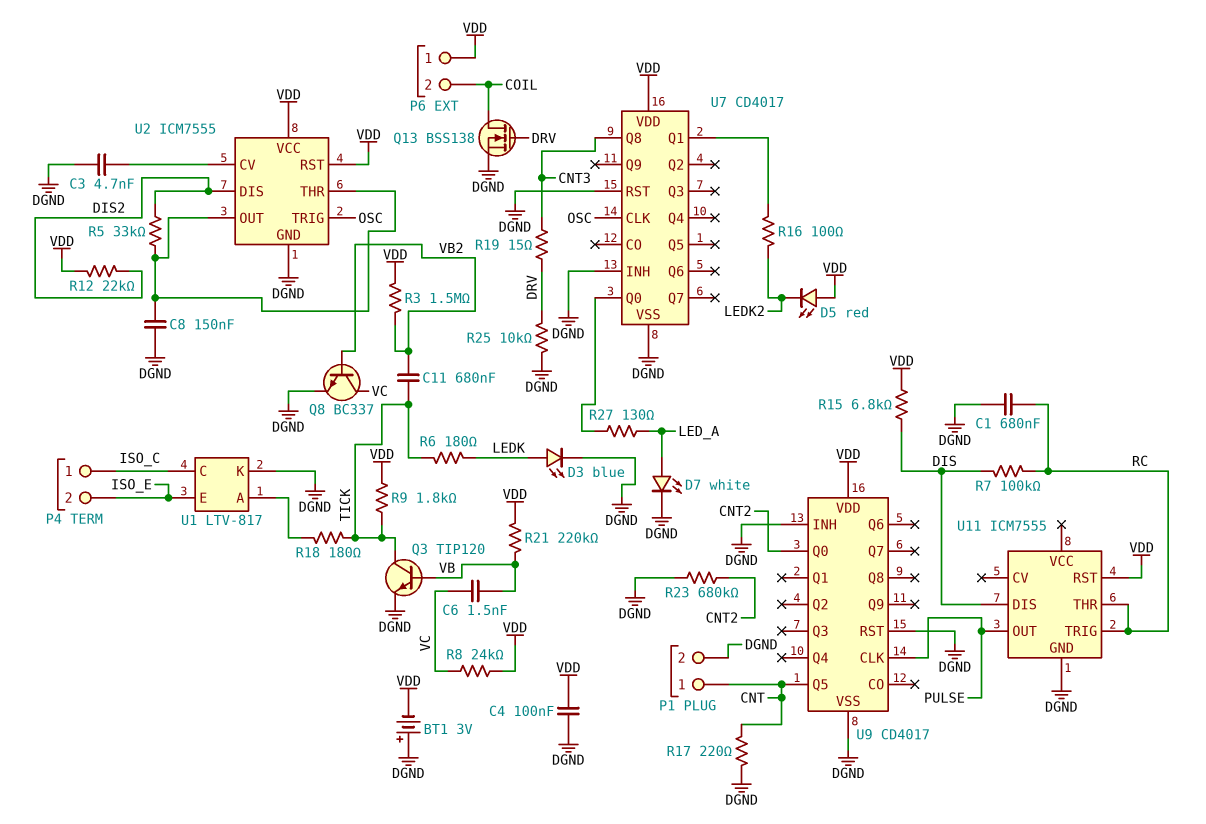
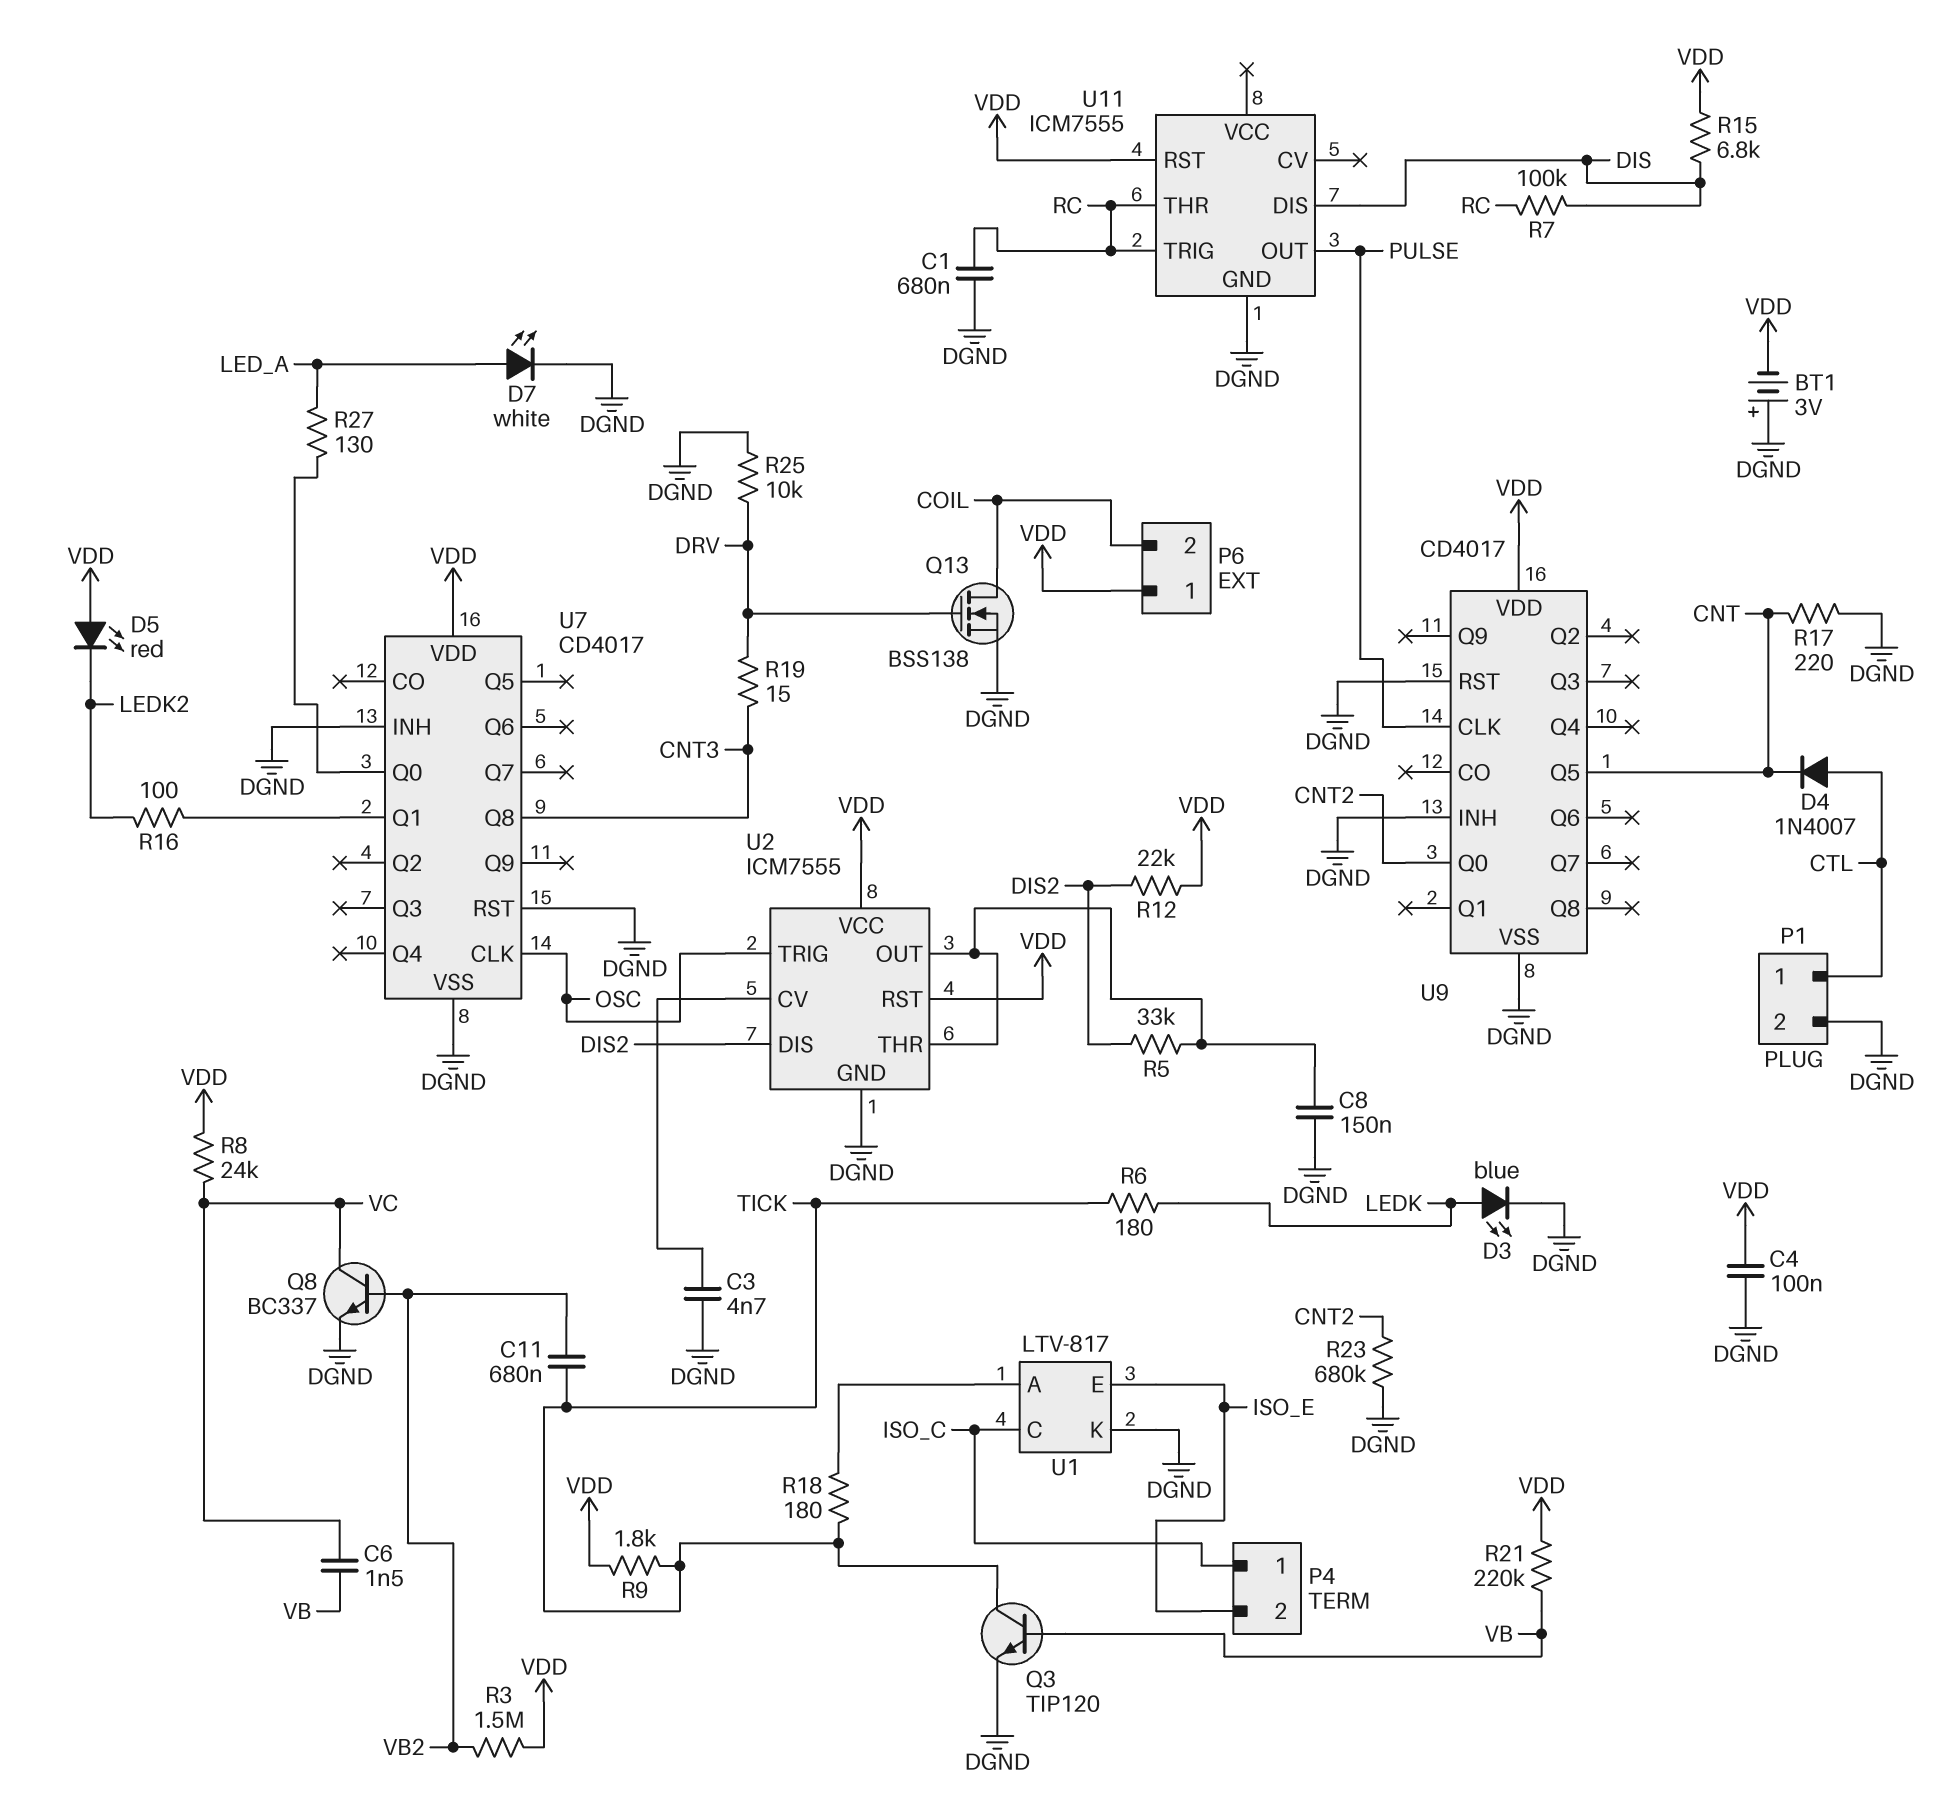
D4: none -> diode 1N4007 (A CTL, K CNT)
P1 pin 1: CNT -> CTL

